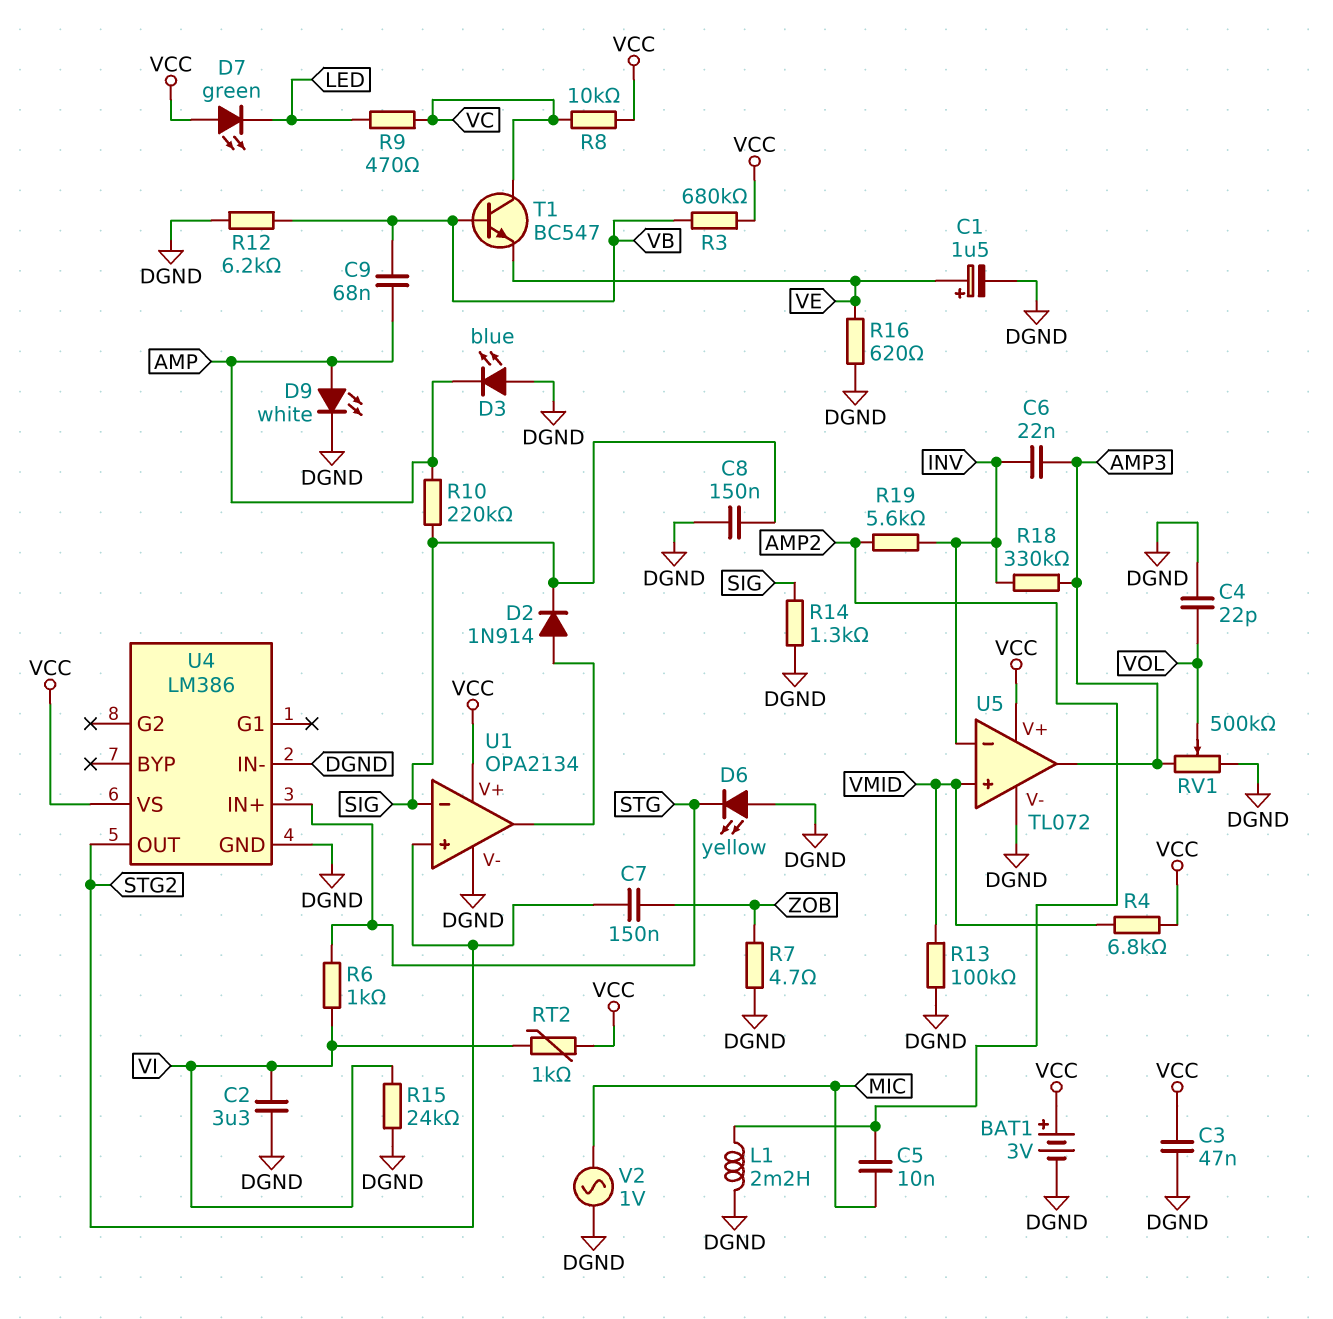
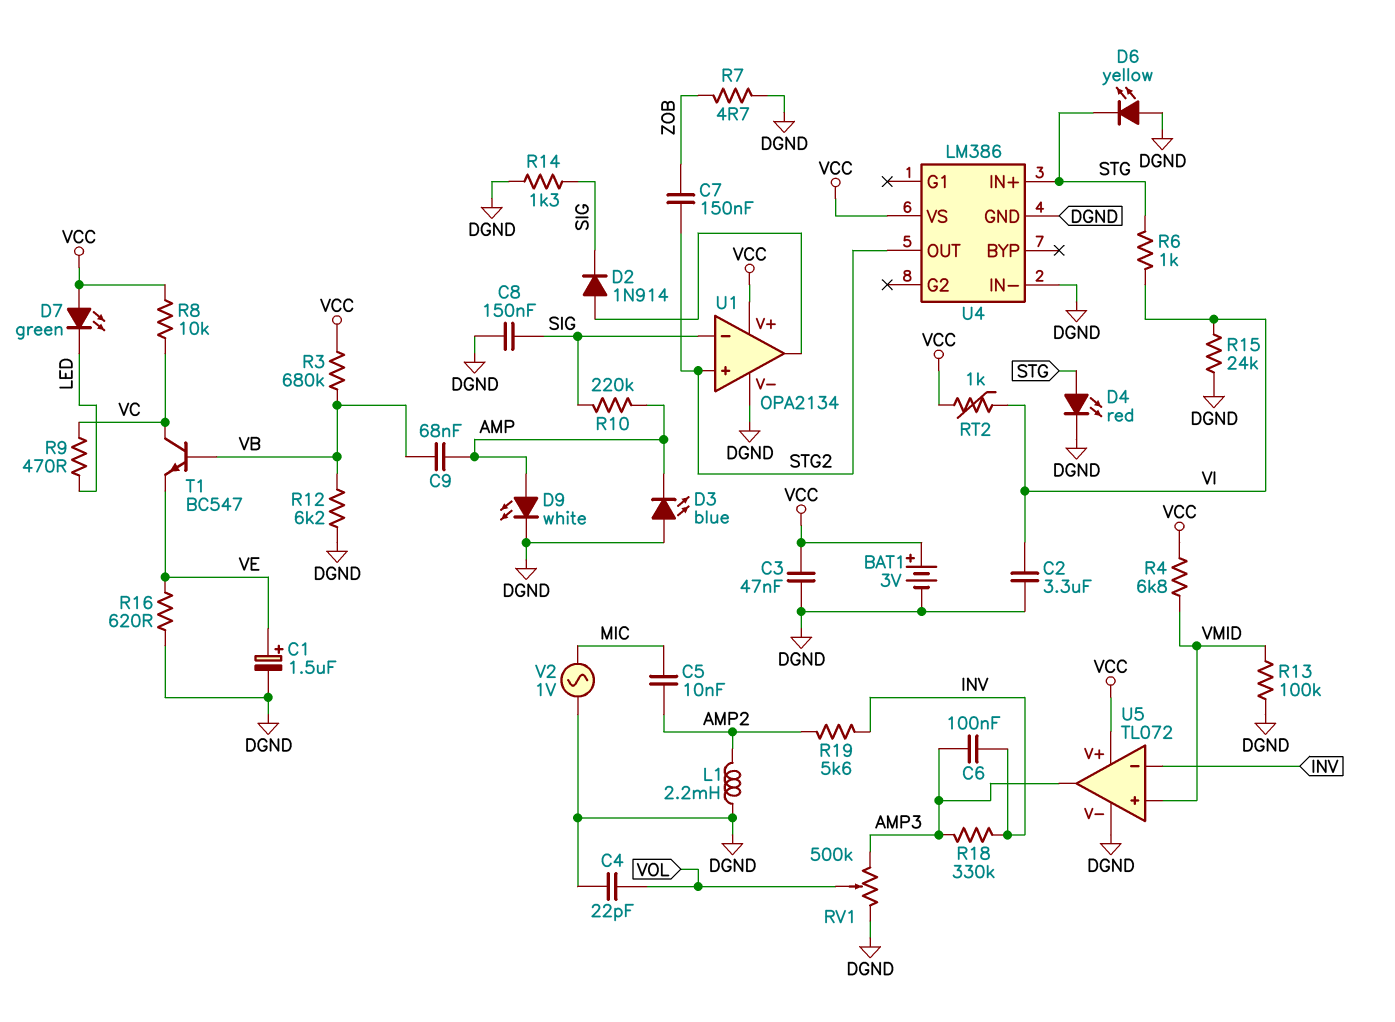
C6: 22nF (AMP3, INV) -> 100nF (AMP3, INV)
D4: none -> LED red (A STG, K DGND)

